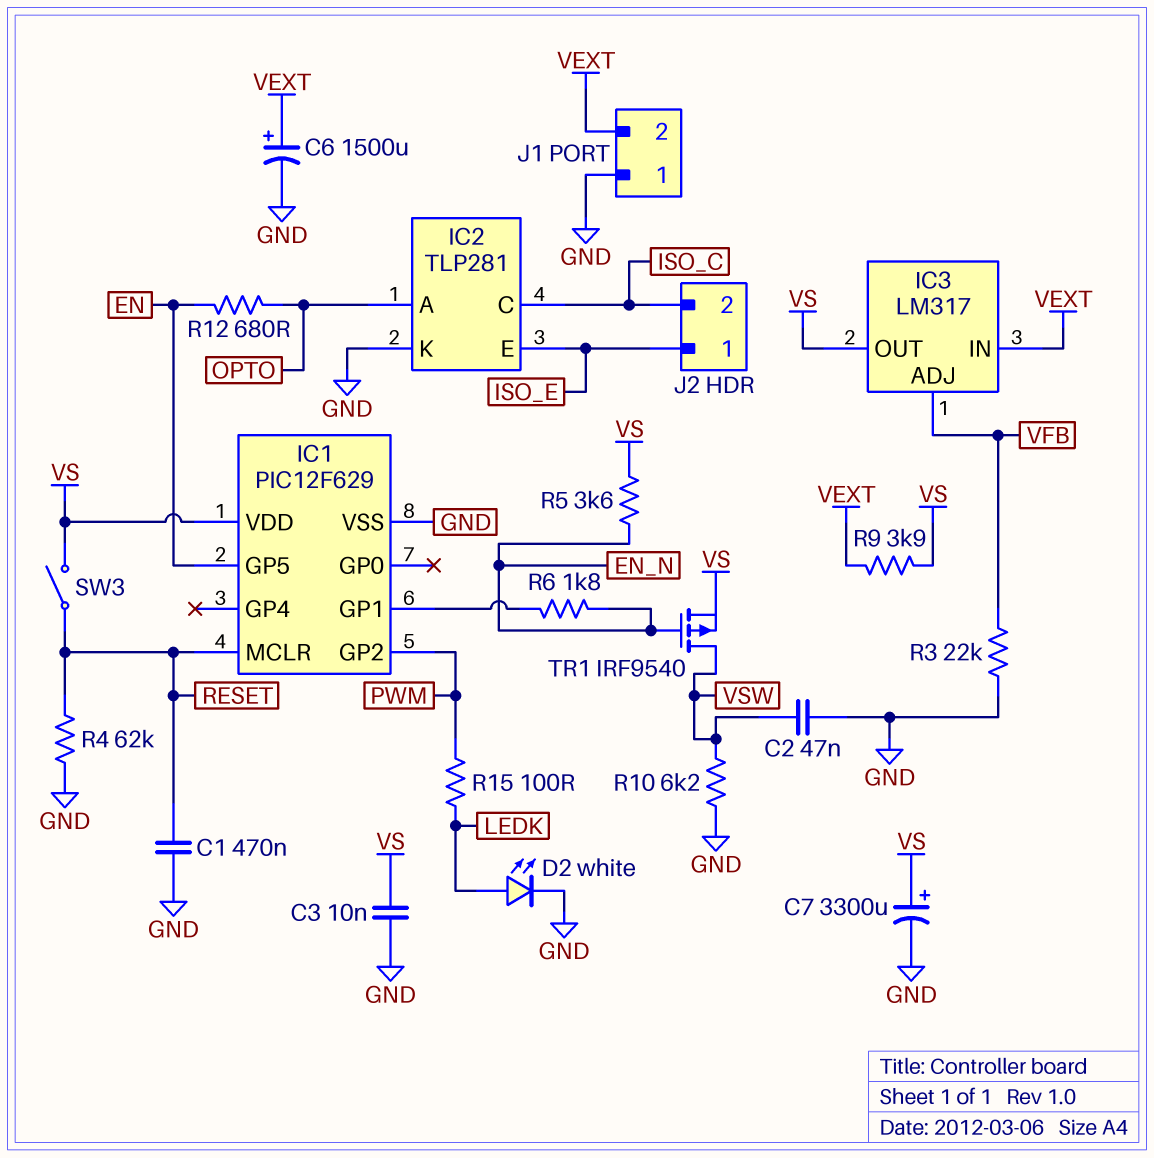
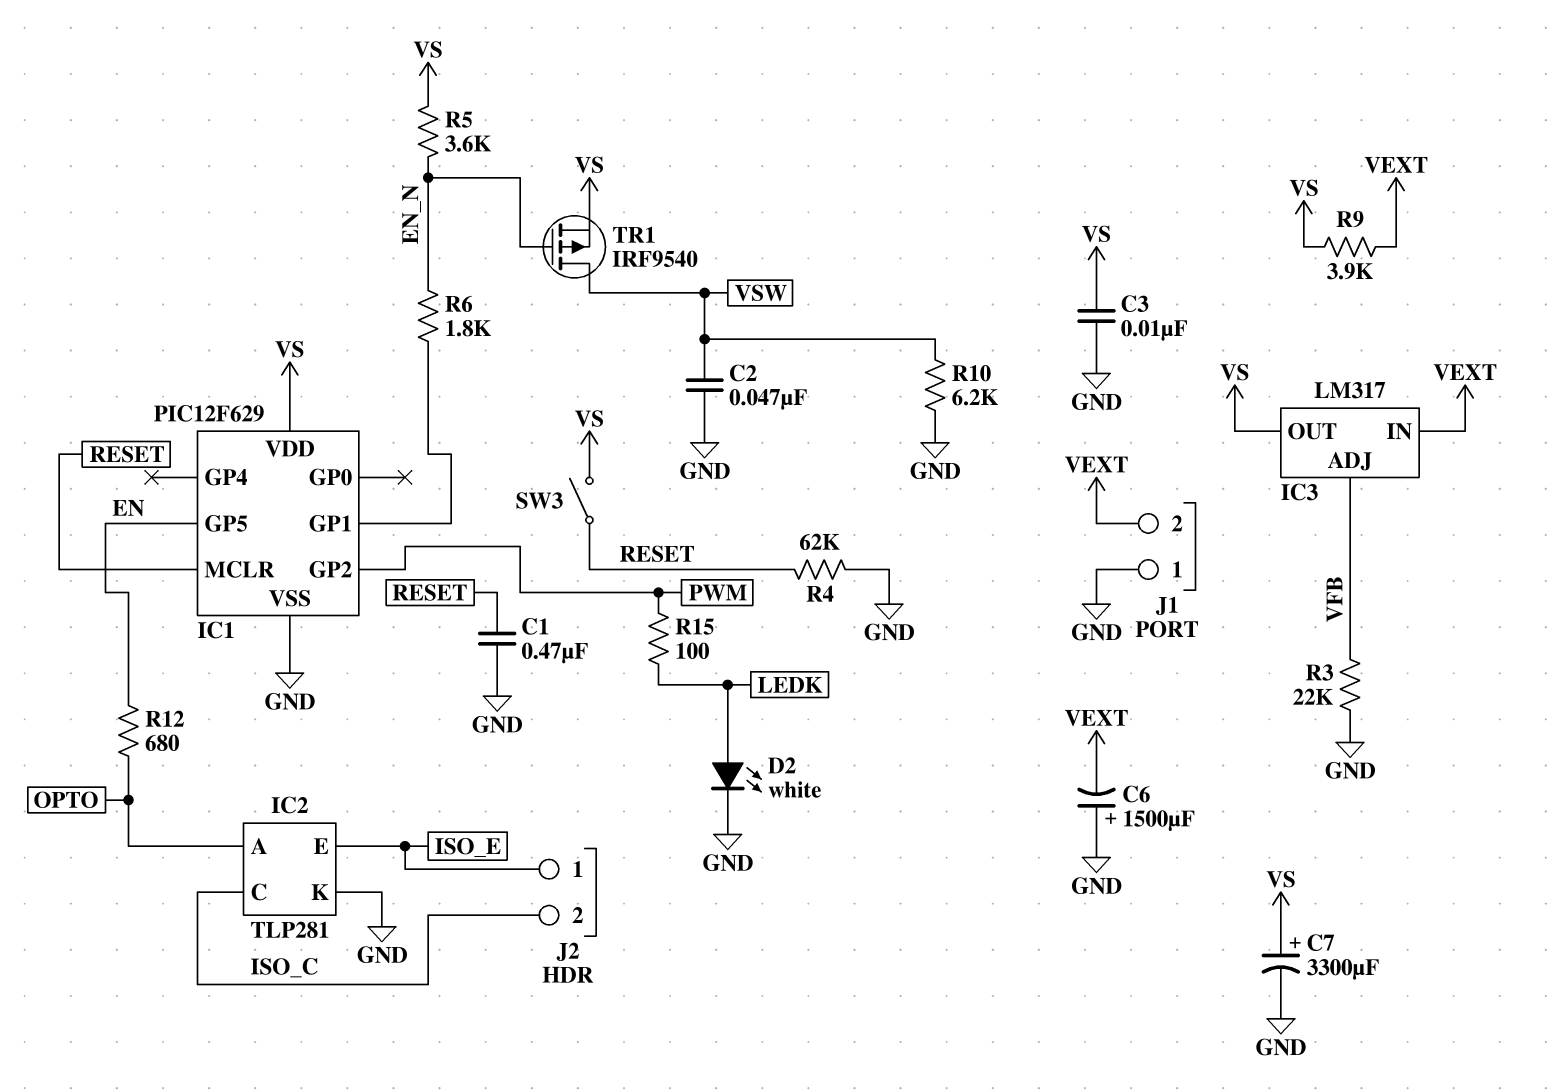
C6: 1500uF (plus VEXT, minus GND) -> 1500uF (plus GND, minus VEXT)

